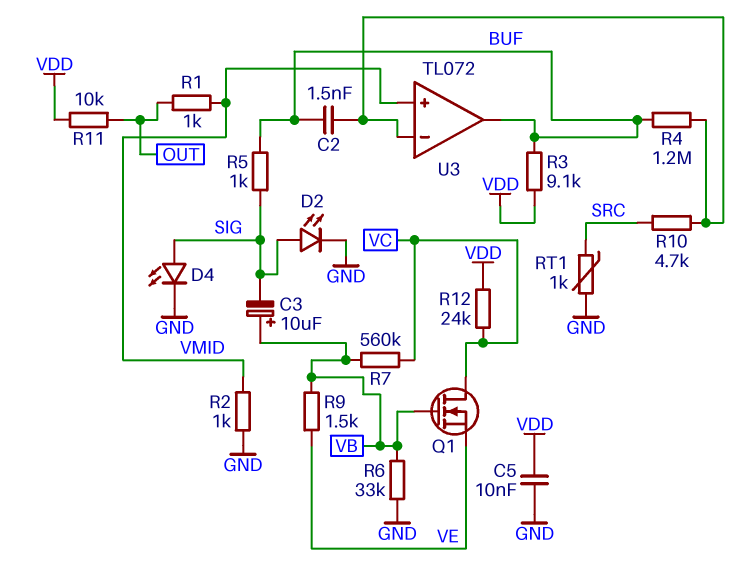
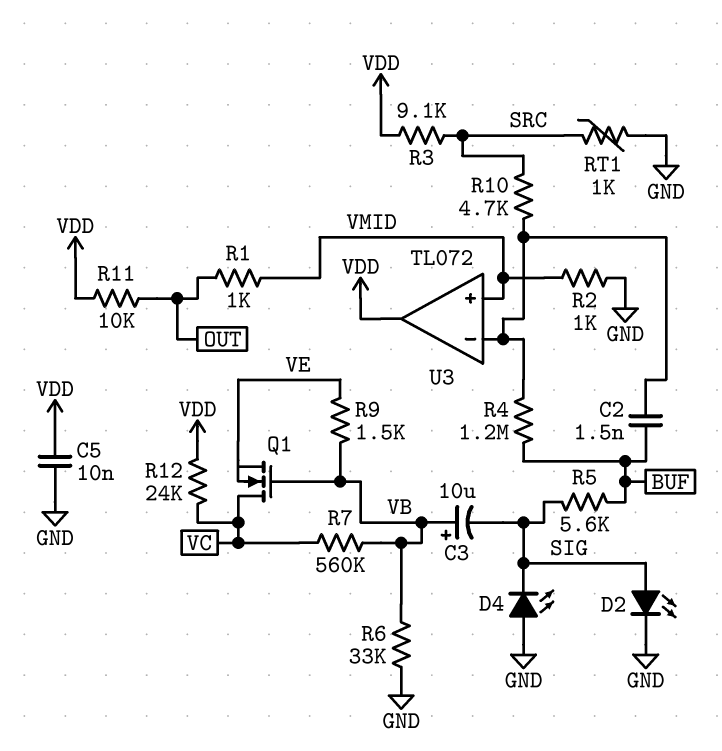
D4: LED (A SIG, K GND) -> LED (A GND, K SIG)
R3: 9.1k (BUF, VDD) -> 9.1k (SRC, VDD)
R5: 1k (BUF, SIG) -> 5.6k (BUF, SIG)
U3 pin out: BUF -> VDD

